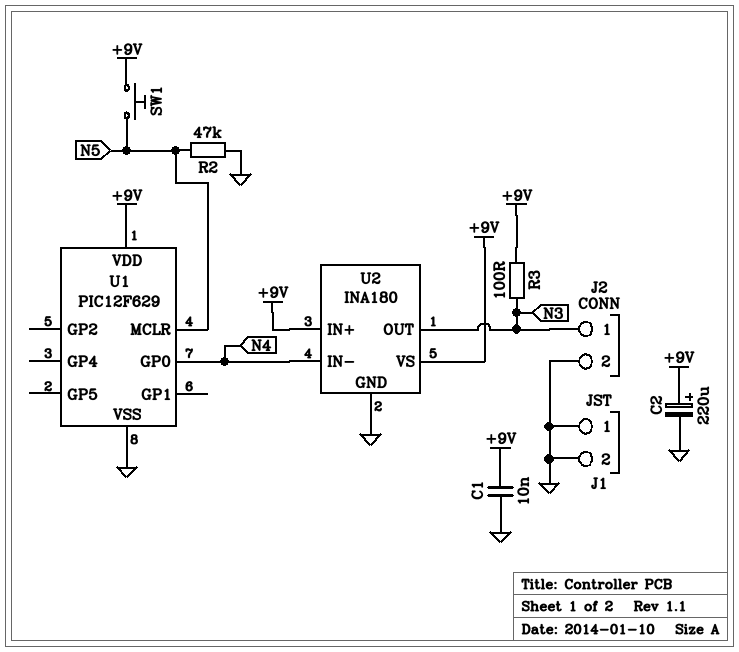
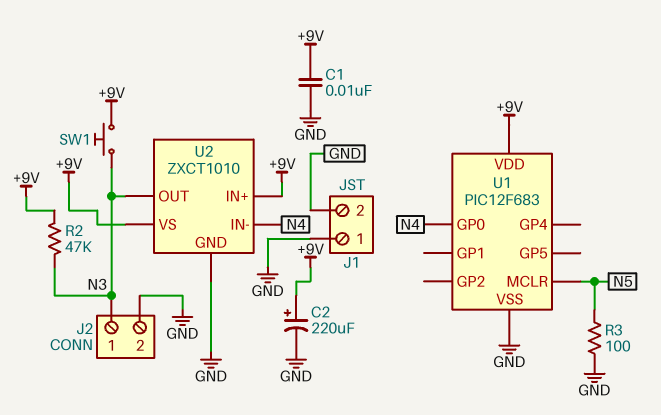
R2: 47k (GND, N5) -> 47k (+9V, N3)
R3: 100 (+9V, N3) -> 100 (GND, N5)
SW1: button (+9V, N5) -> button (+9V, N3)
U1: PIC12F629 -> PIC12F683
U2: INA180 -> ZXCT1010

